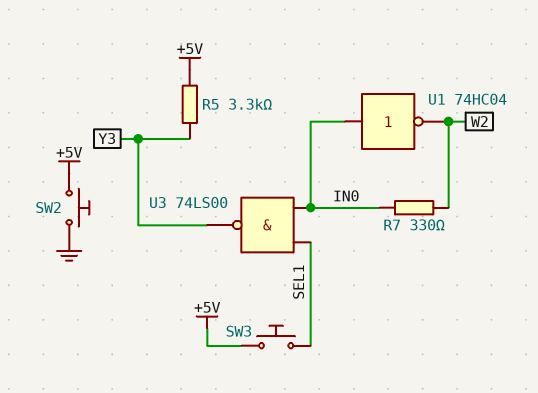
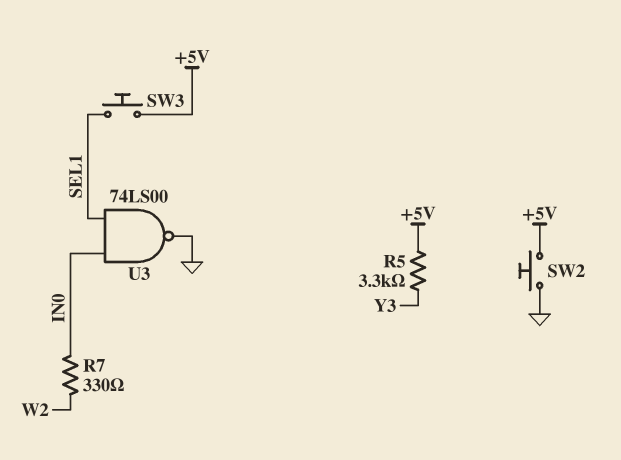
U1: NOT 74HC04 (in IN0, out W2) -> none
U3: NAND 74LS00 (in IN0, in SEL1, out Y3) -> NAND 74LS00 (in IN0, in SEL1, out GND)

